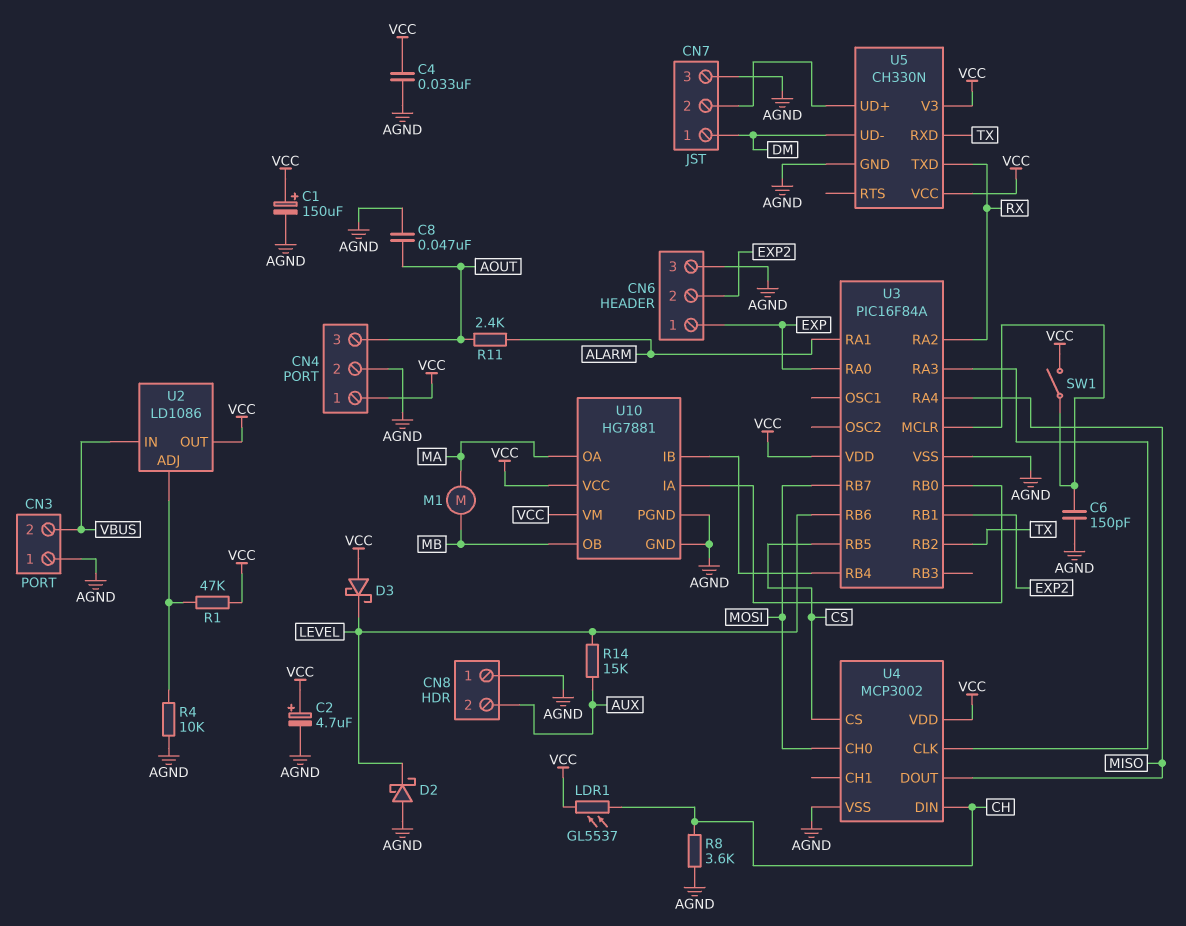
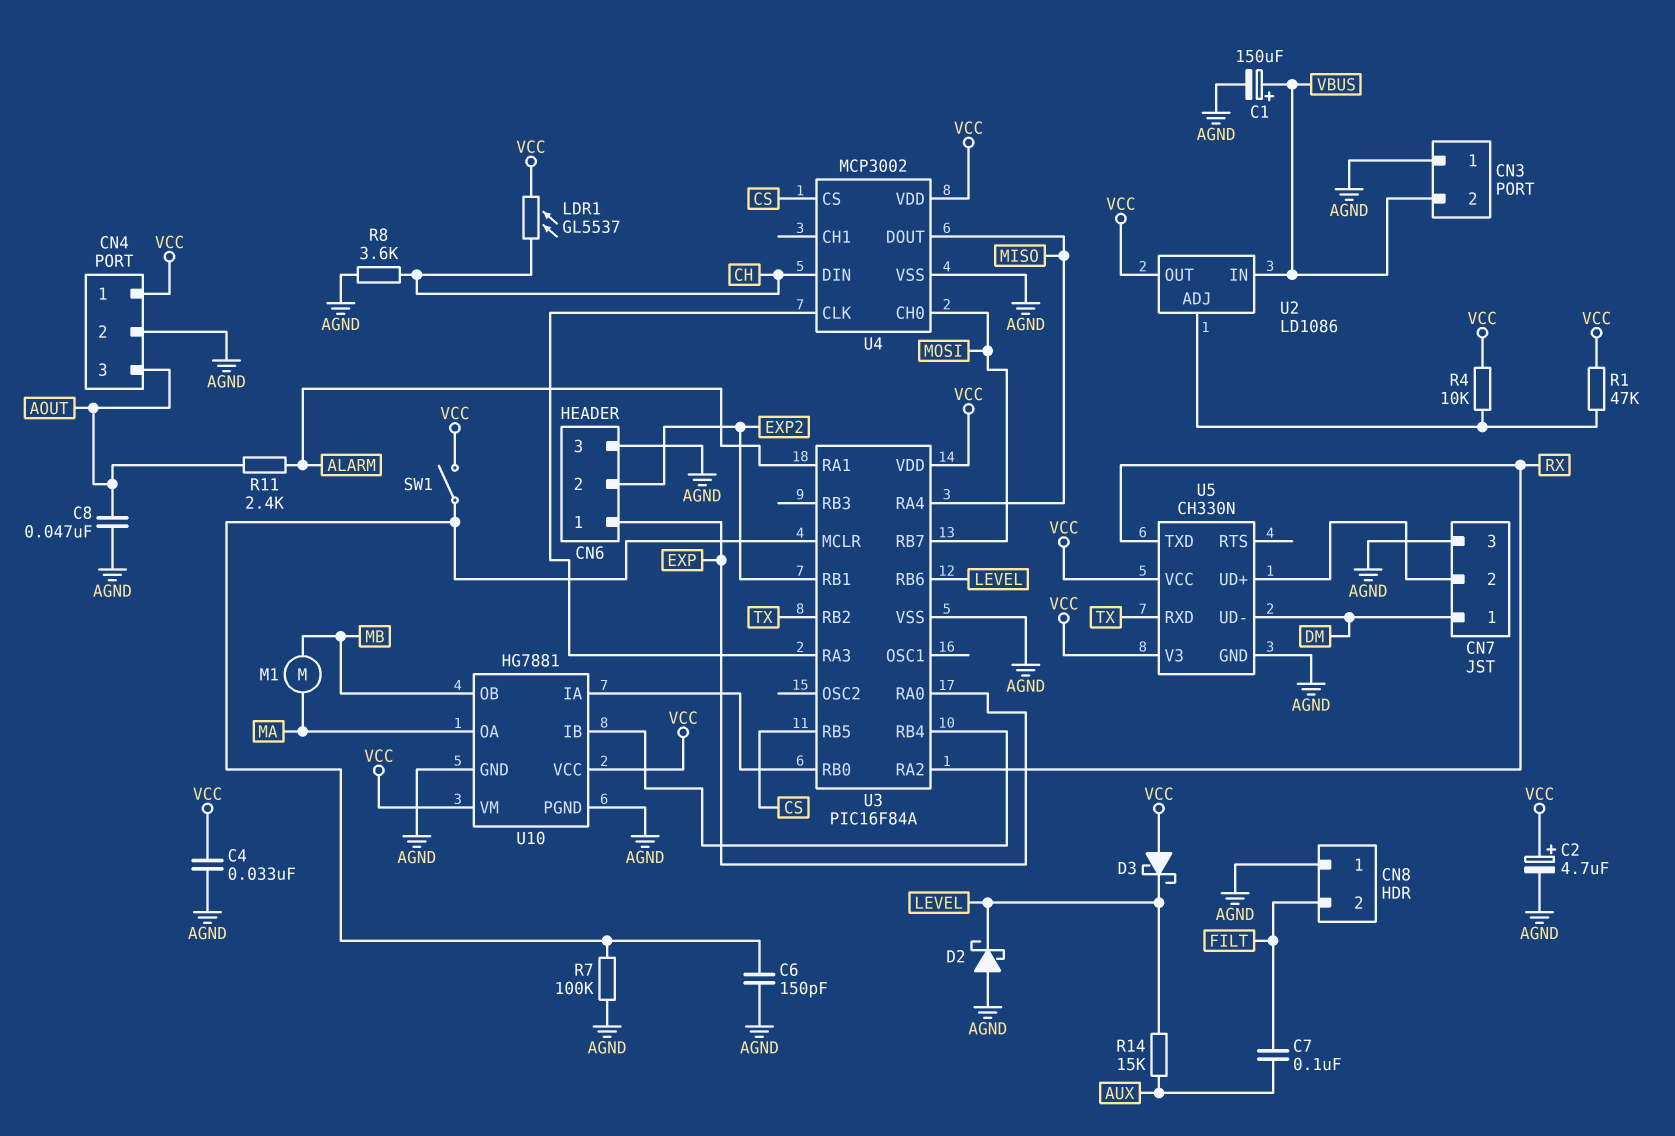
C1: 150uF (plus VCC, minus AGND) -> 150uF (plus VBUS, minus AGND)
C7: none -> 100nF (AUX, FILT)
CN8 pin 2: AUX -> FILT
R4: 10k (AGND, U2/ADJ) -> 10k (U2/ADJ, VCC)
R7: none -> 100k (AGND, U3/MCLR)

